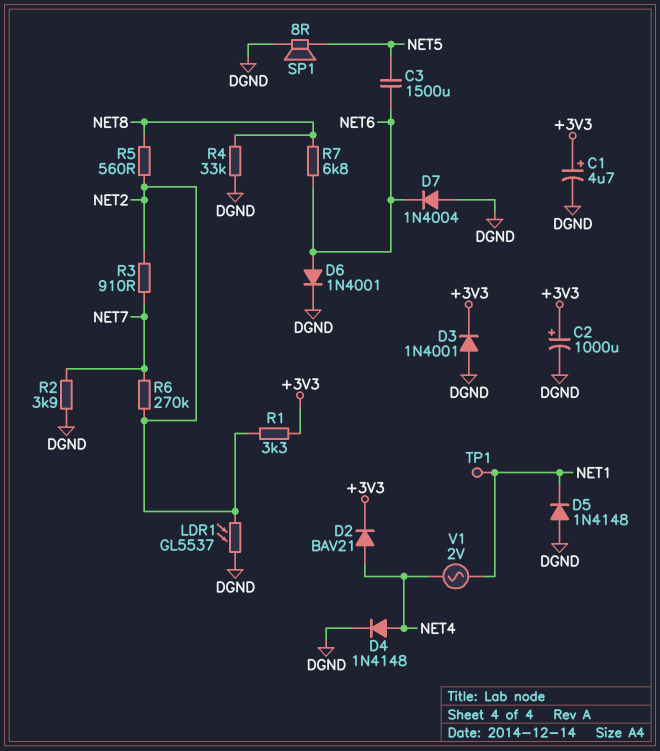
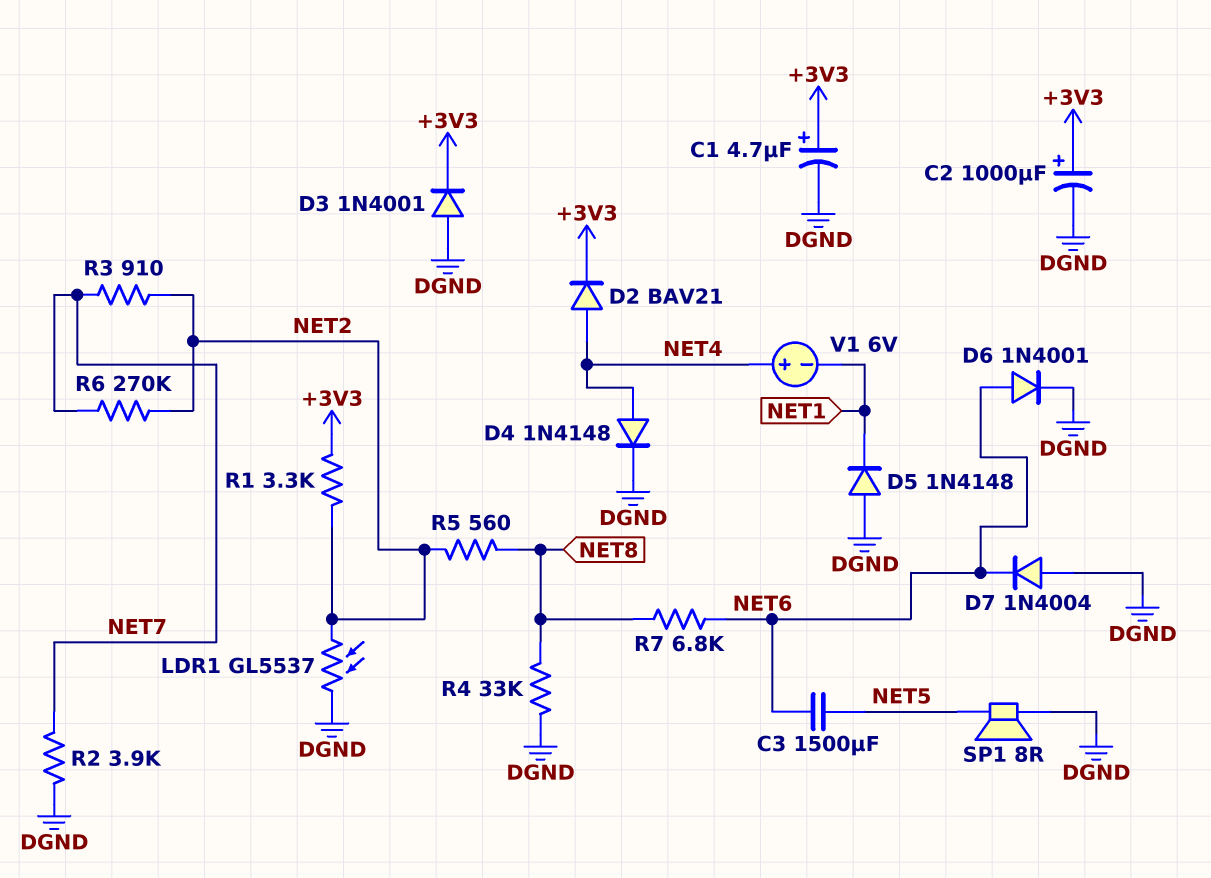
TP1: test point (NET1) -> none
V1: AC 2V (NET1, NET4) -> 6V (plus NET4, minus NET1)

